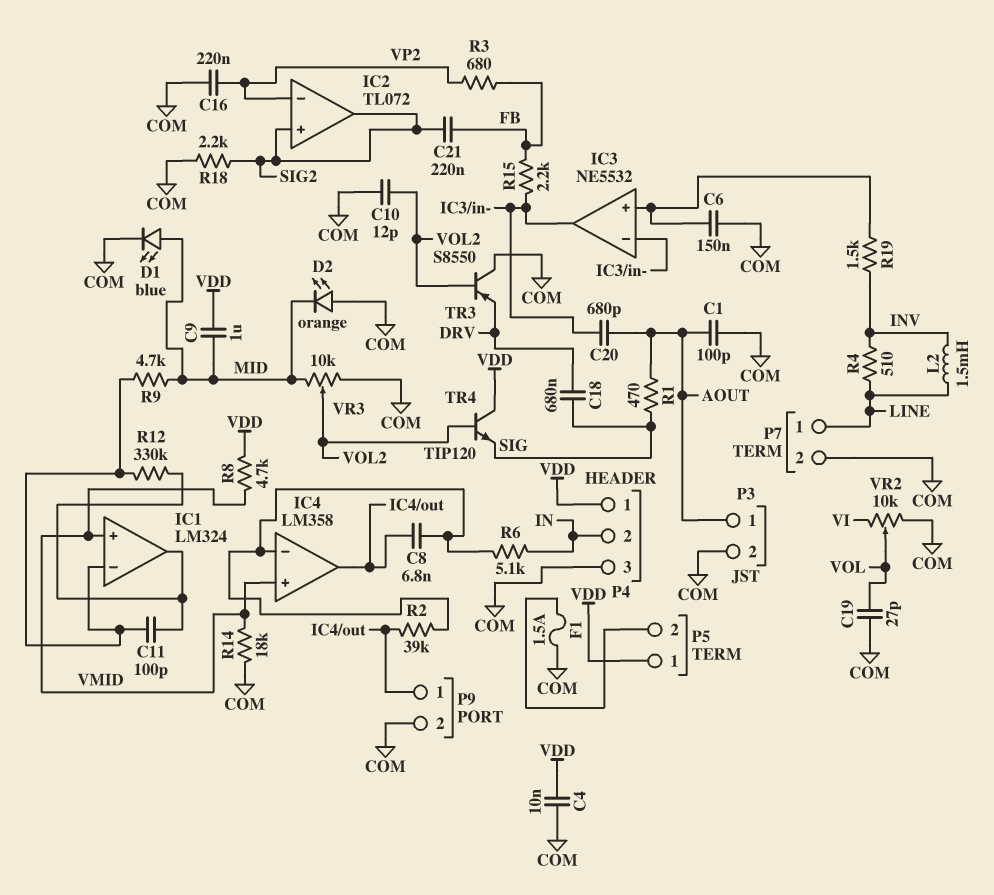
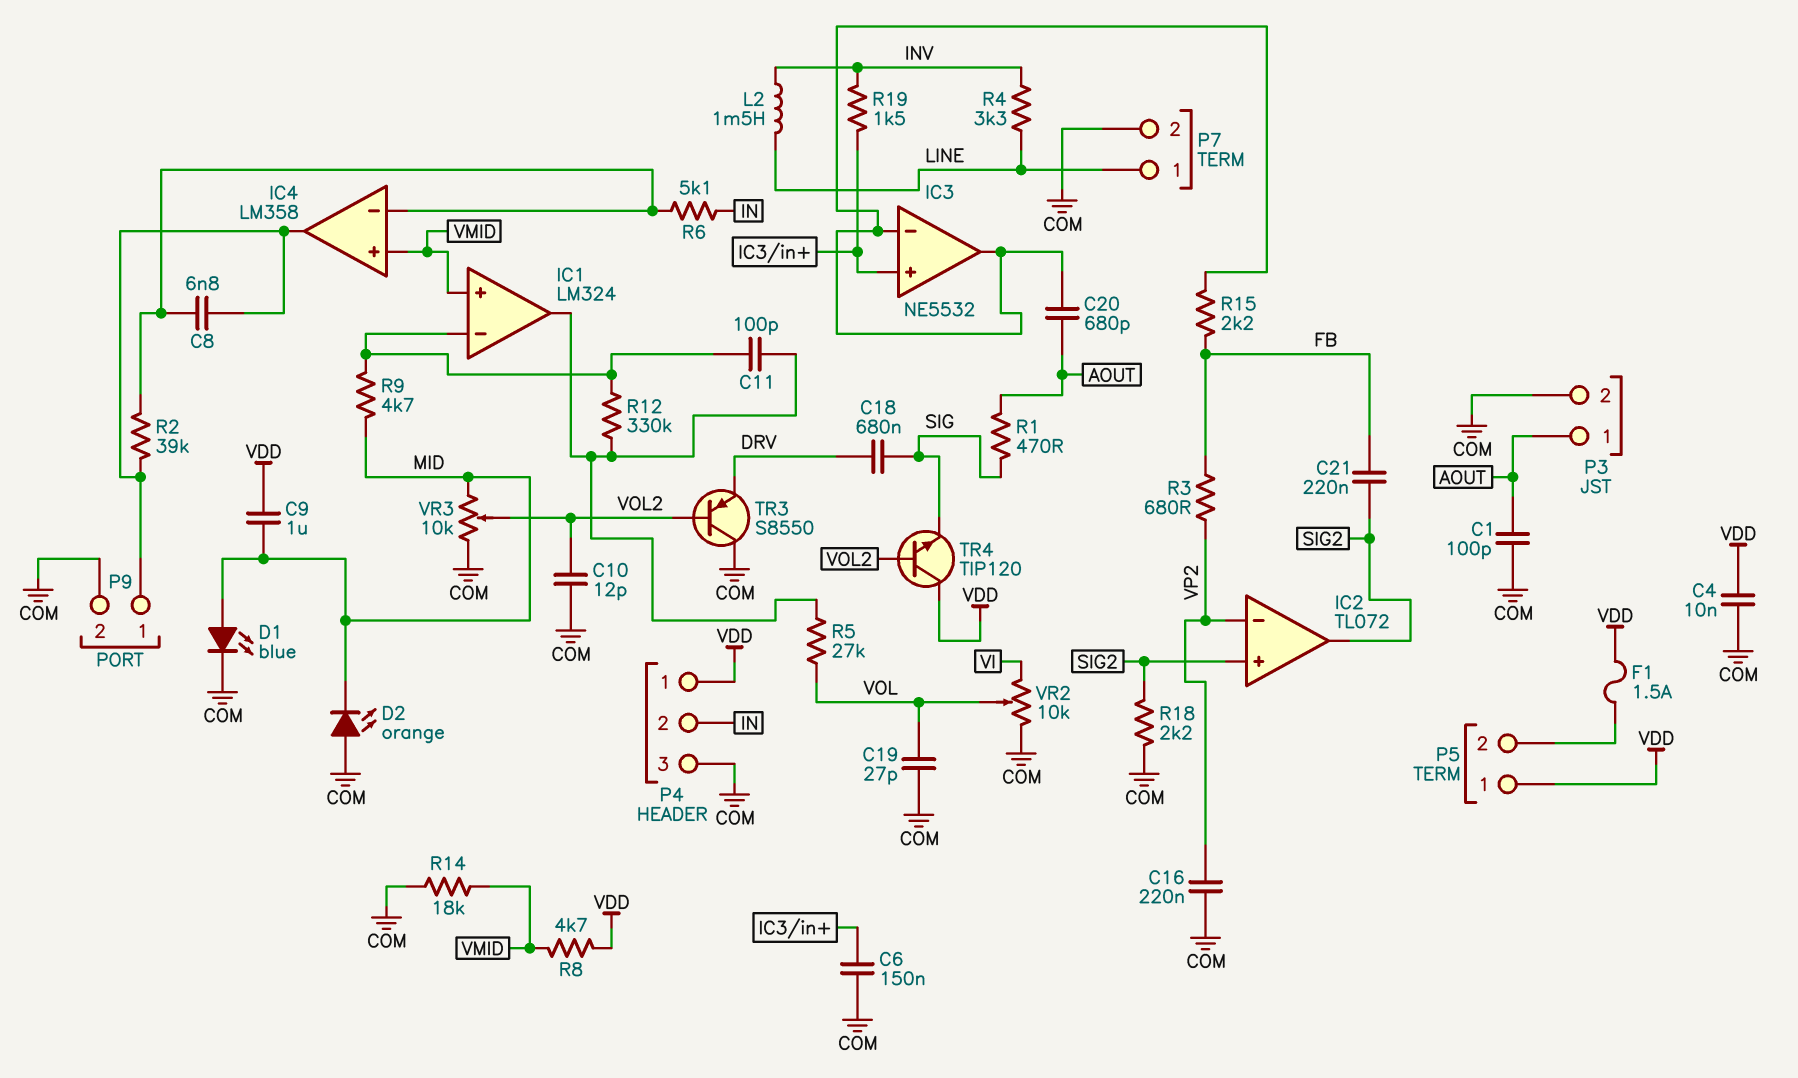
F1: 1.5A (COM, P5/2) -> 1.5A (P5/2, VDD)
R4: 510 (INV, LINE) -> 3.3k (INV, LINE)
R5: none -> 27k (IC1/out, VOL)

